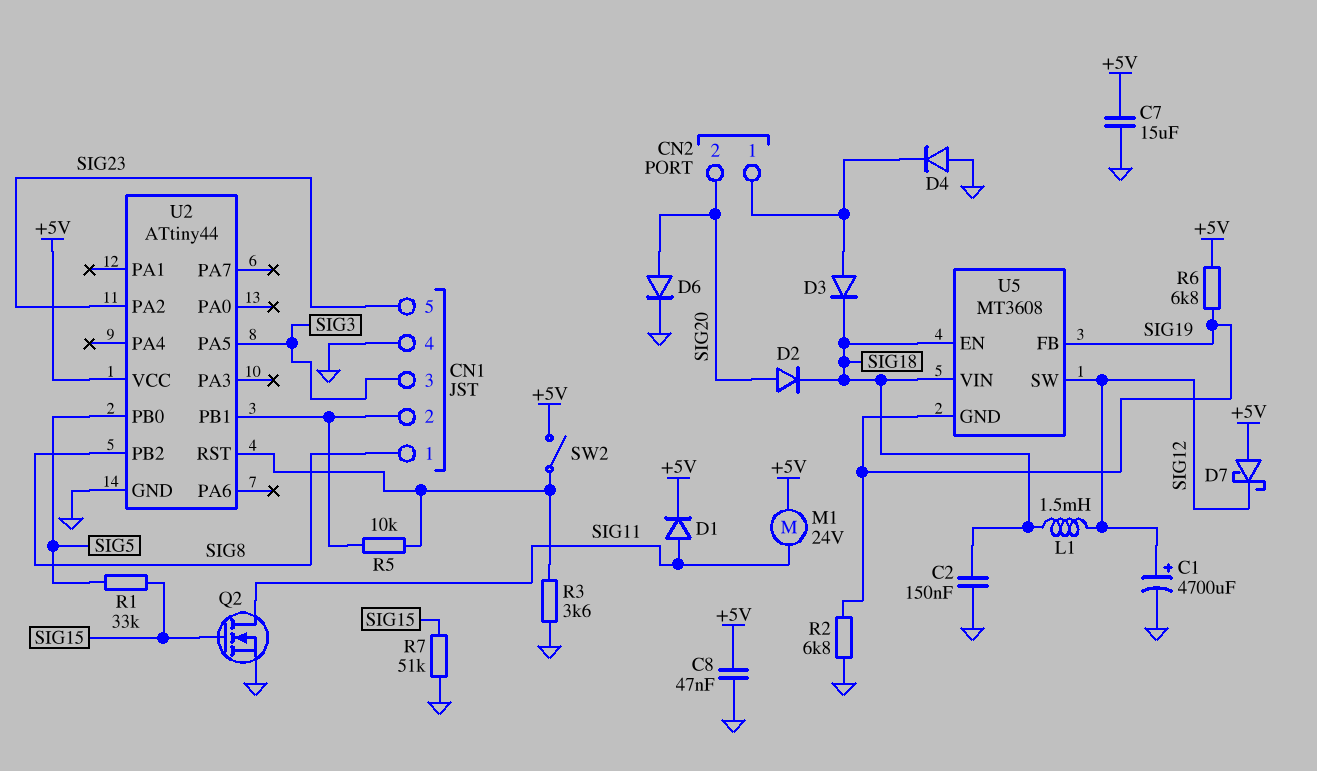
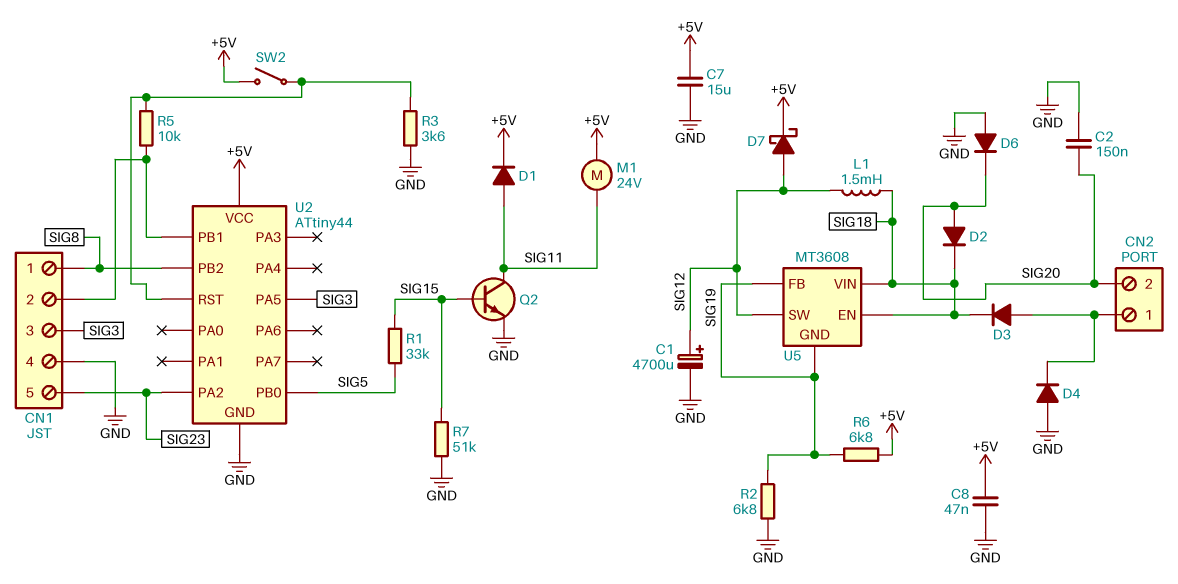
C2: 150nF (GND, SIG18) -> 150nF (GND, SIG20)
D6: diode (A SIG20, K GND) -> diode (A GND, K SIG20)
D7: schottky (A +5V, K SIG12) -> schottky (A SIG12, K +5V)
Q2: NMOS (G SIG15, D SIG11, S GND) -> NPN (B SIG15, C SIG11, E GND)

